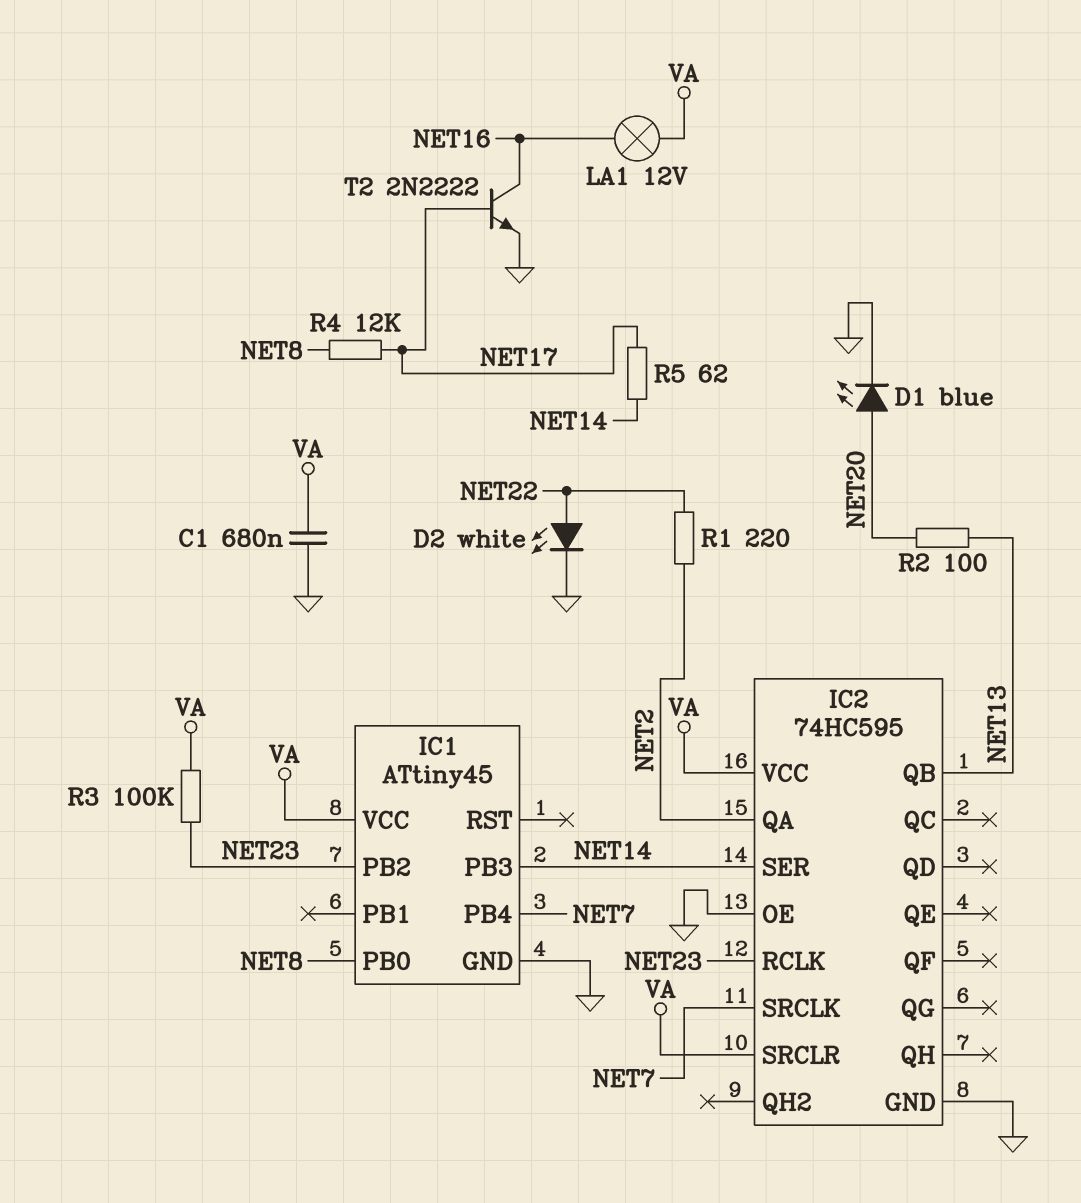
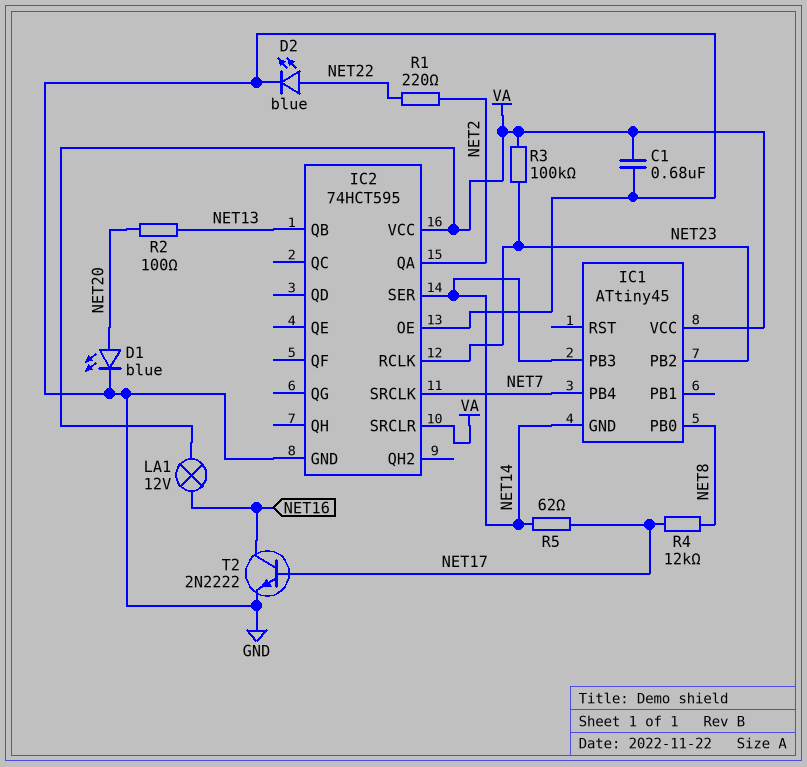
D2: LED white (A NET22, K GND) -> LED blue (A NET22, K GND)
IC1 pin GND: GND -> NET14
IC2: 74HC595 -> 74HCT595

